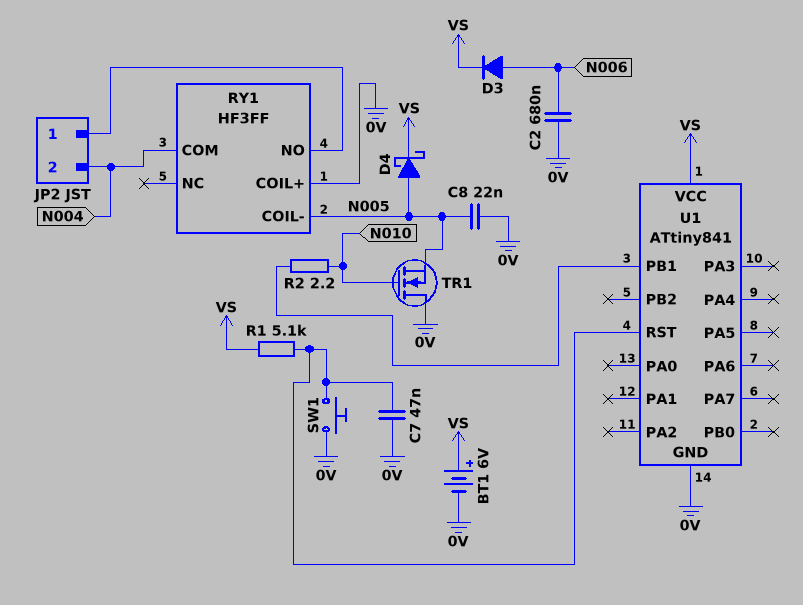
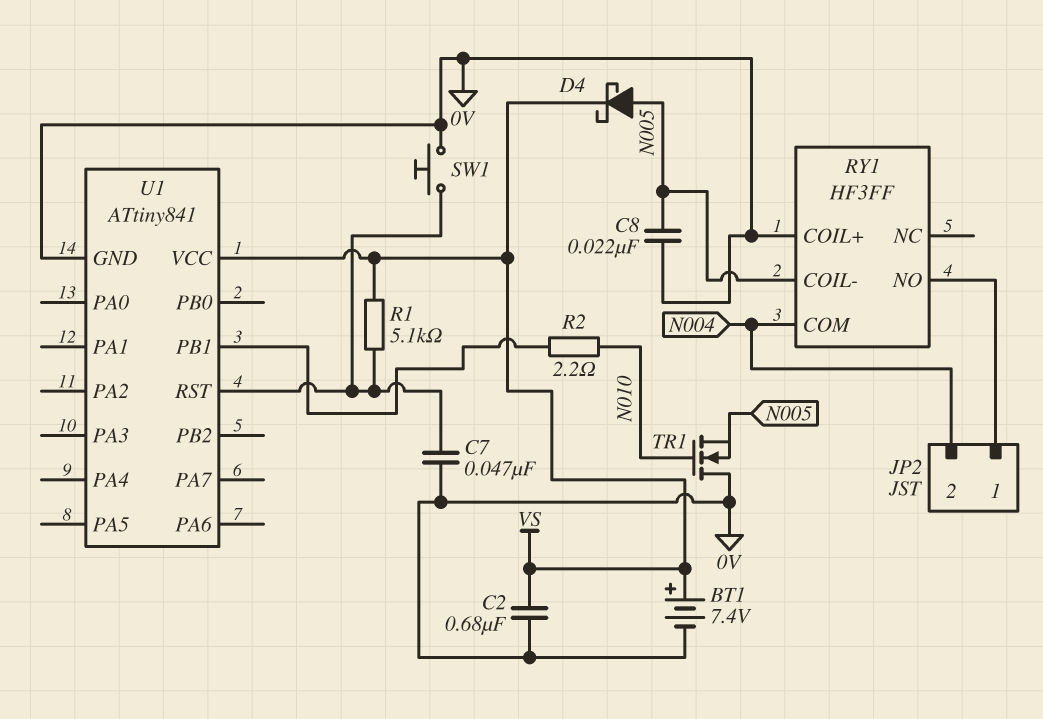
BT1: 6V (plus VS, minus 0V) -> 7.4V (plus VS, minus 0V)
C2: 680nF (0V, N006) -> 680nF (0V, VS)
D3: diode (A N006, K VS) -> none

